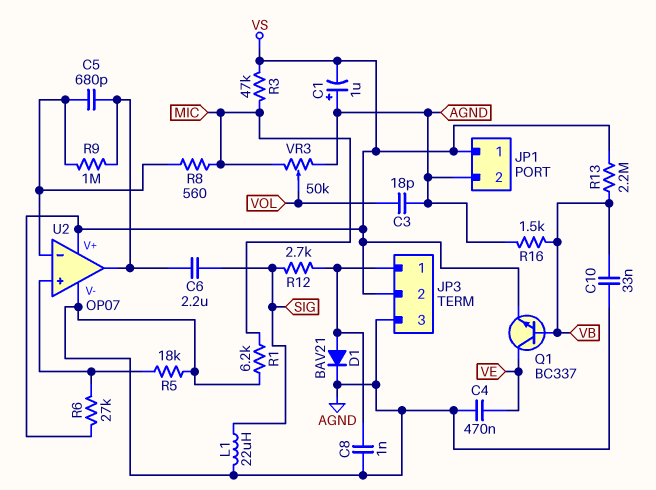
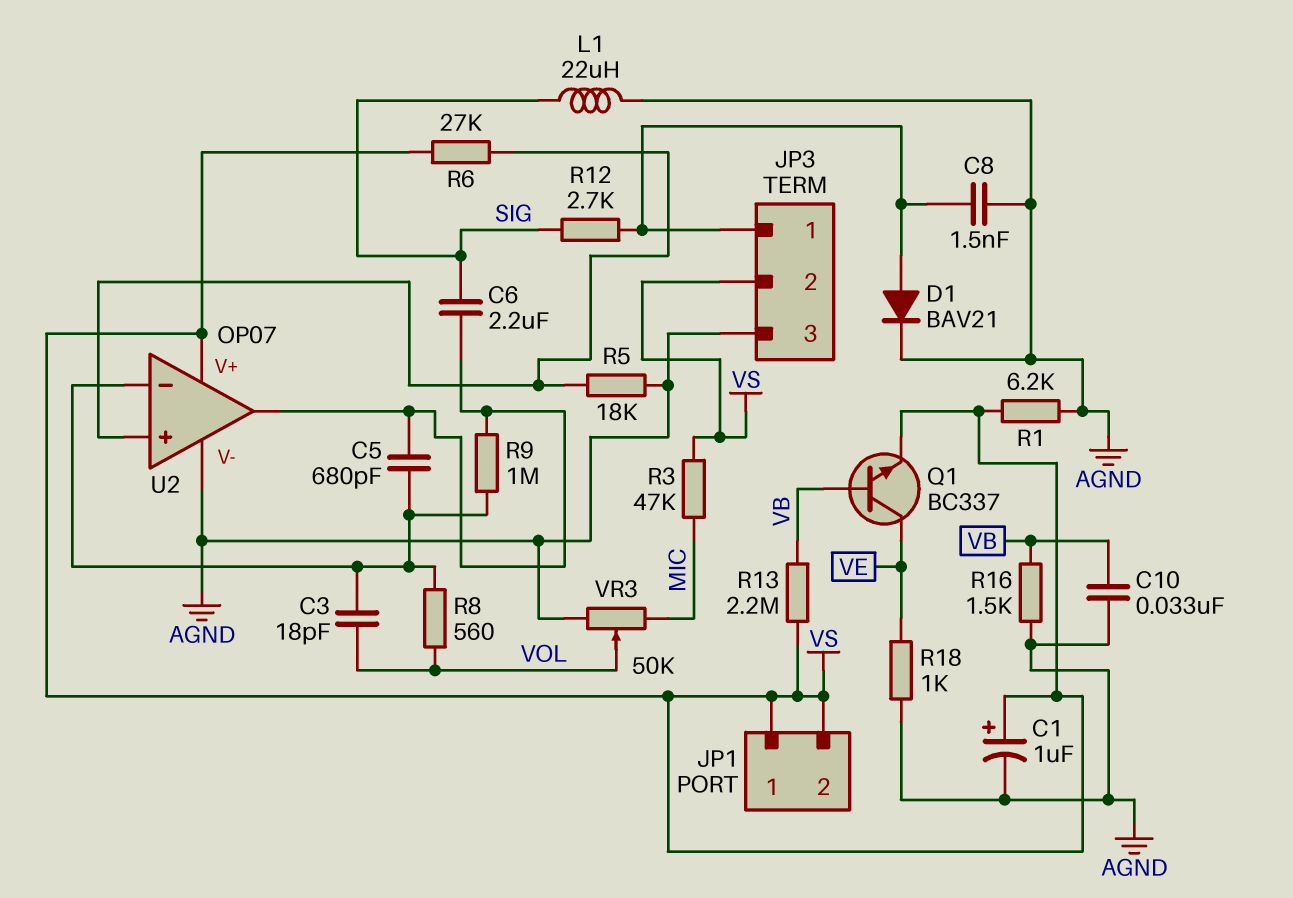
C1: 1uF (plus AGND, minus VS) -> 1uF (plus VS, minus AGND)
C3: 18pF (AGND, VOL) -> 18pF (U2/in-, VOL)
C4: 470nF (AGND, VE) -> none
C8: 1nF (AGND, JP3/1) -> 1.5nF (AGND, JP3/1)
JP1 pin 2: AGND -> VS
R1: 6.2k (AGND, MIC) -> 6.2k (AGND, VS)
R8: 560 (MIC, U2/in-) -> 560 (U2/in-, VOL)
R18: none -> 1k (AGND, VE)

